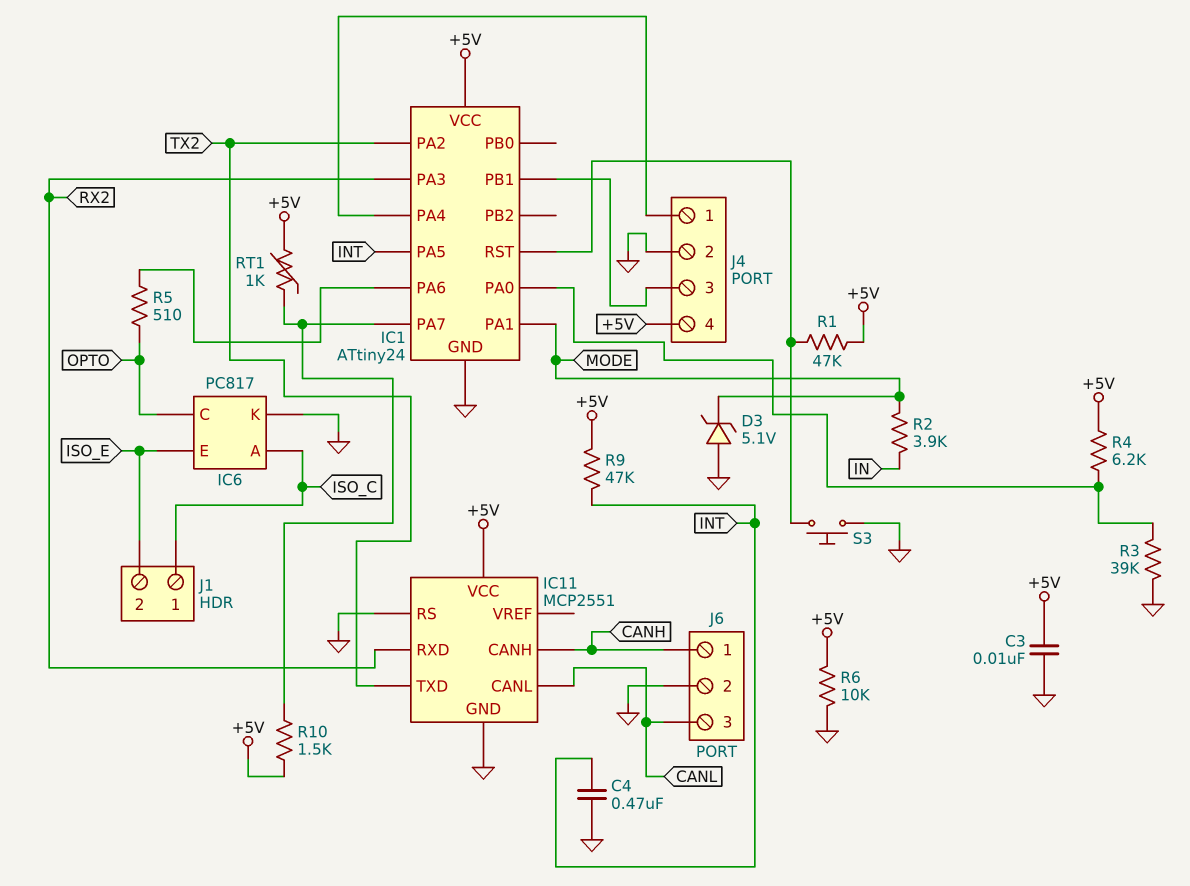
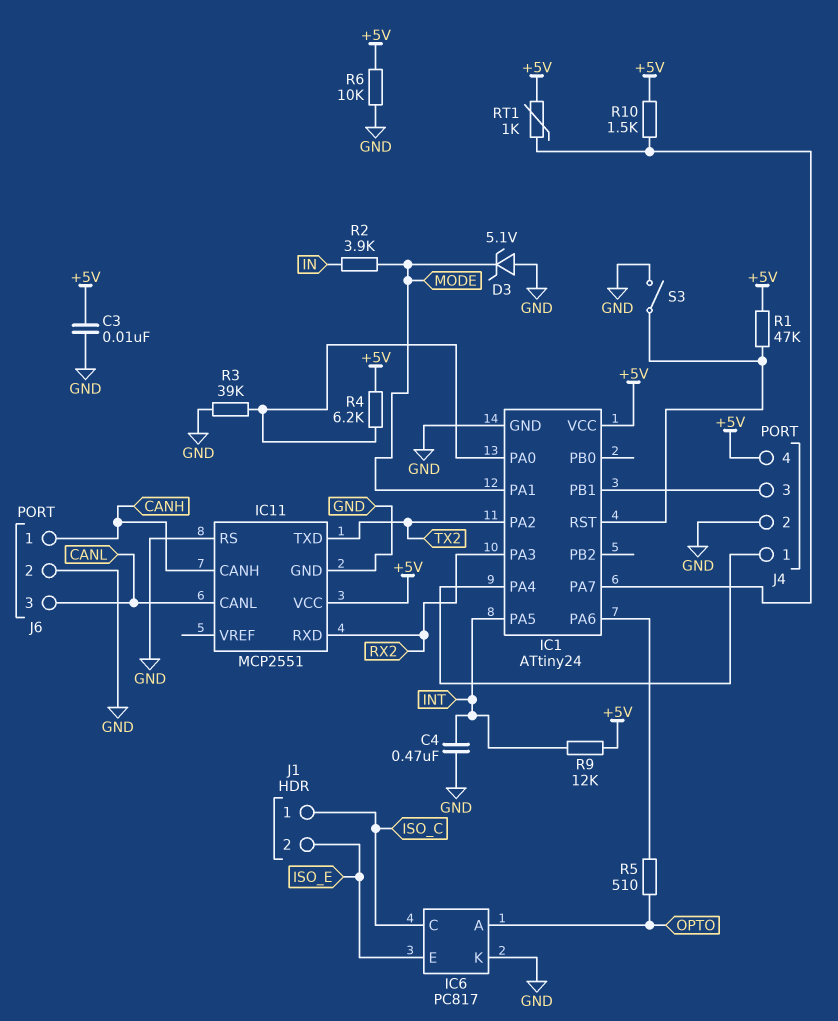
IC6 pin A: ISO_C -> OPTO
IC6 pin C: OPTO -> ISO_C
R9: 47k (+5V, INT) -> 12k (+5V, INT)
S3: button (GND, IC1/RST) -> switch (GND, IC1/RST)

